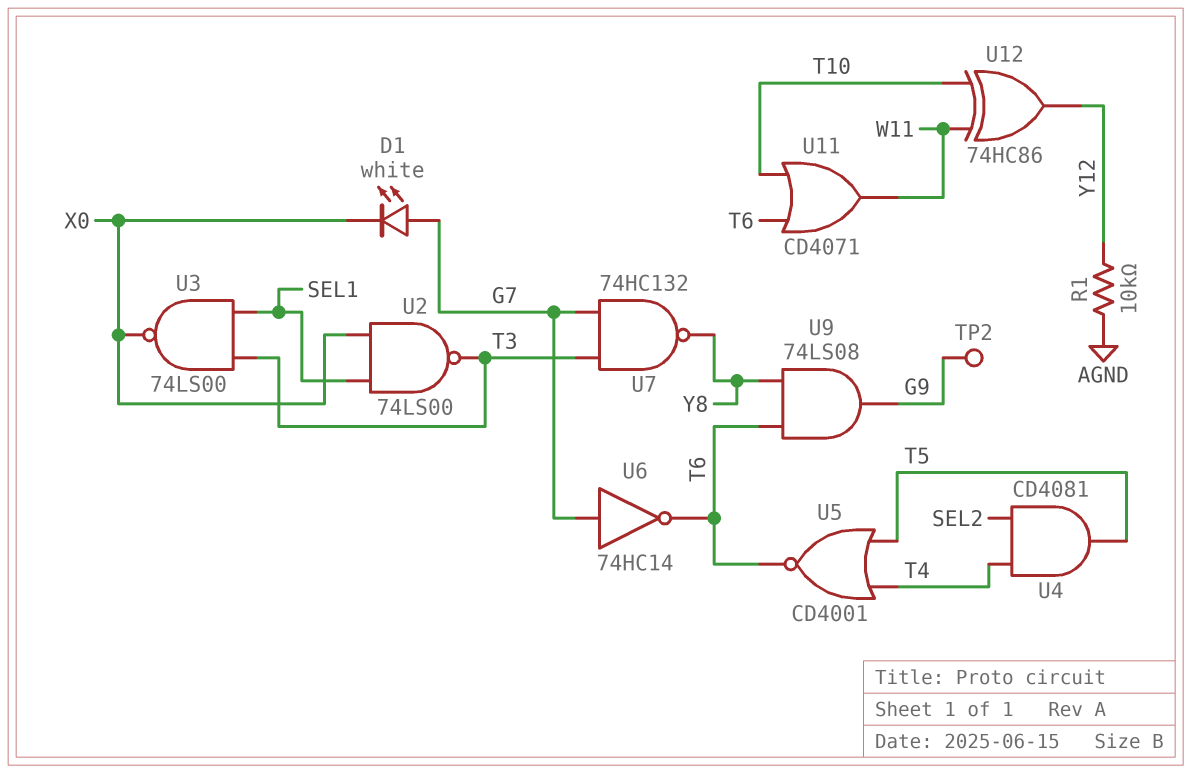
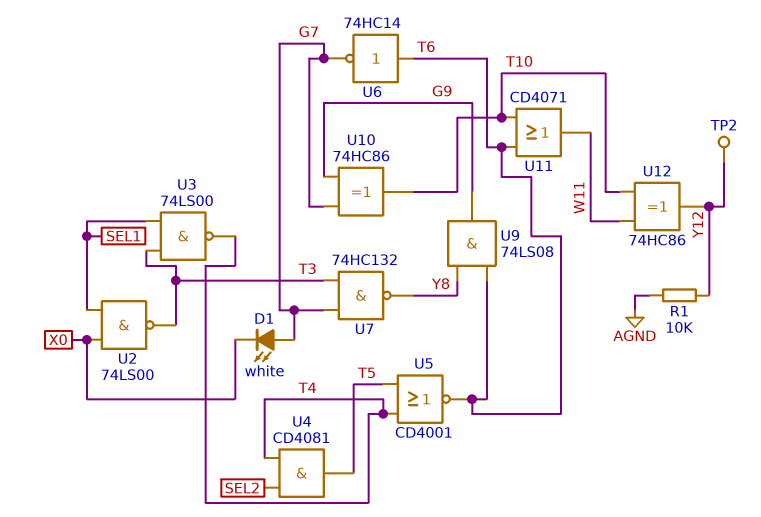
TP2: test point (G9) -> test point (Y12)
U3: NAND 74LS00 (in SEL1, in T3, out X0) -> NAND 74LS00 (in SEL1, in T3, out T4)
U6: NOT 74HC14 (in G7, out T6) -> NOT 74HC14 (in T6, out G7)
U10: none -> XOR 74HC86 (in G7, in G9, out T10)

